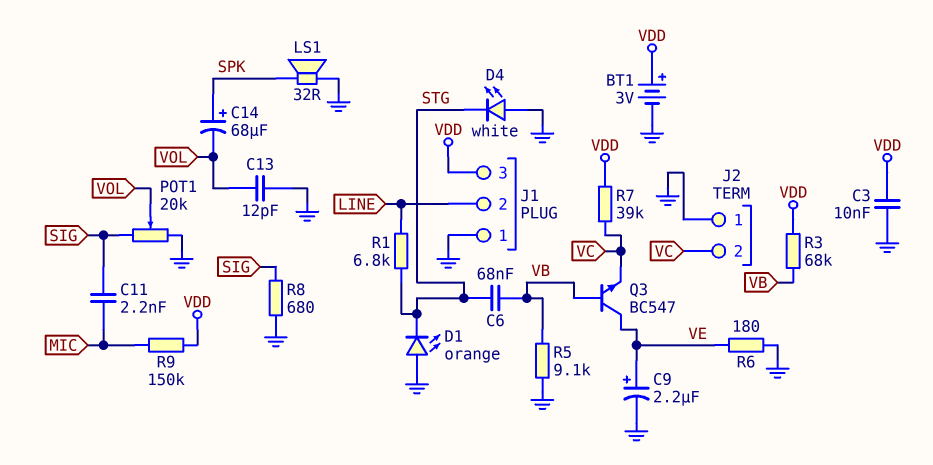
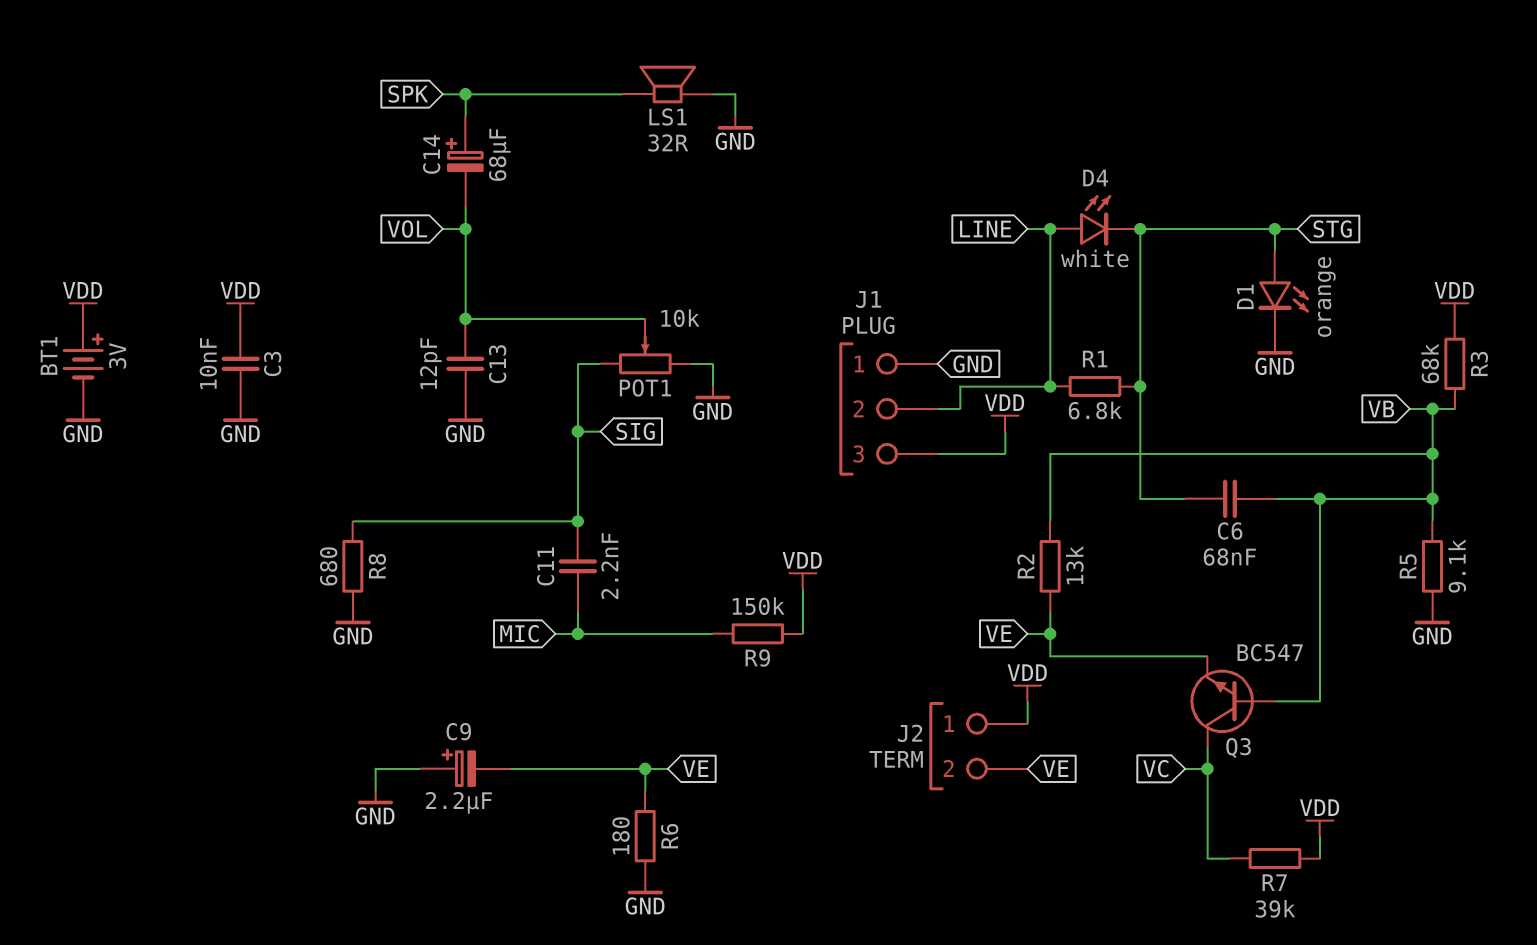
C9: 2.2uF (plus VE, minus GND) -> 2.2uF (plus GND, minus VE)
D1: LED orange (A GND, K STG) -> LED orange (A STG, K GND)
D4: LED white (A GND, K STG) -> LED white (A LINE, K STG)
J2 pin 1: GND -> VDD
J2 pin 2: VC -> VE
POT1: 20k (GND, SIG, wiper VOL) -> 10k (GND, SIG, wiper VOL)
Q3: NPN BC547 (B VB, C VE, E VC) -> NPN BC547 (B VB, C VC, E VE)
R2: none -> 13k (VB, VE)

